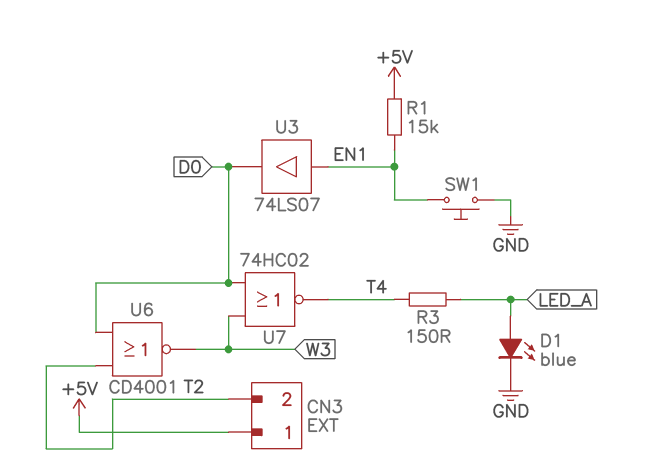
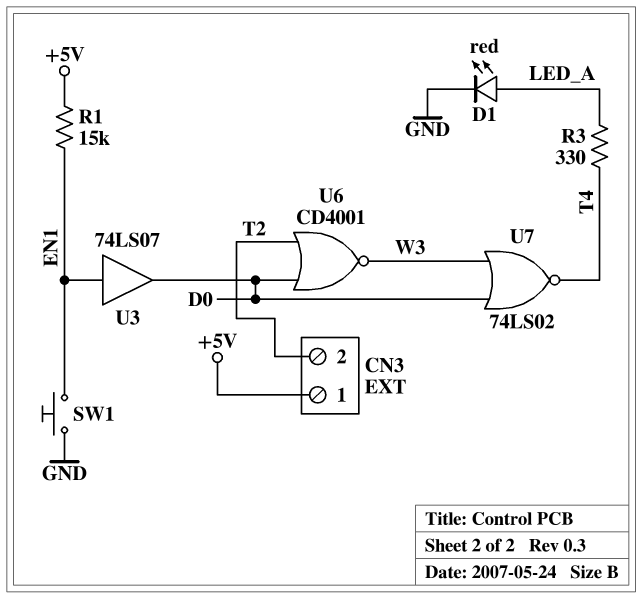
D1: LED blue (A LED_A, K GND) -> LED red (A LED_A, K GND)
R3: 150 (LED_A, T4) -> 330 (LED_A, T4)
U7: NOR 74HC02 (in D0, in W3, out T4) -> NOR 74LS02 (in D0, in W3, out T4)

